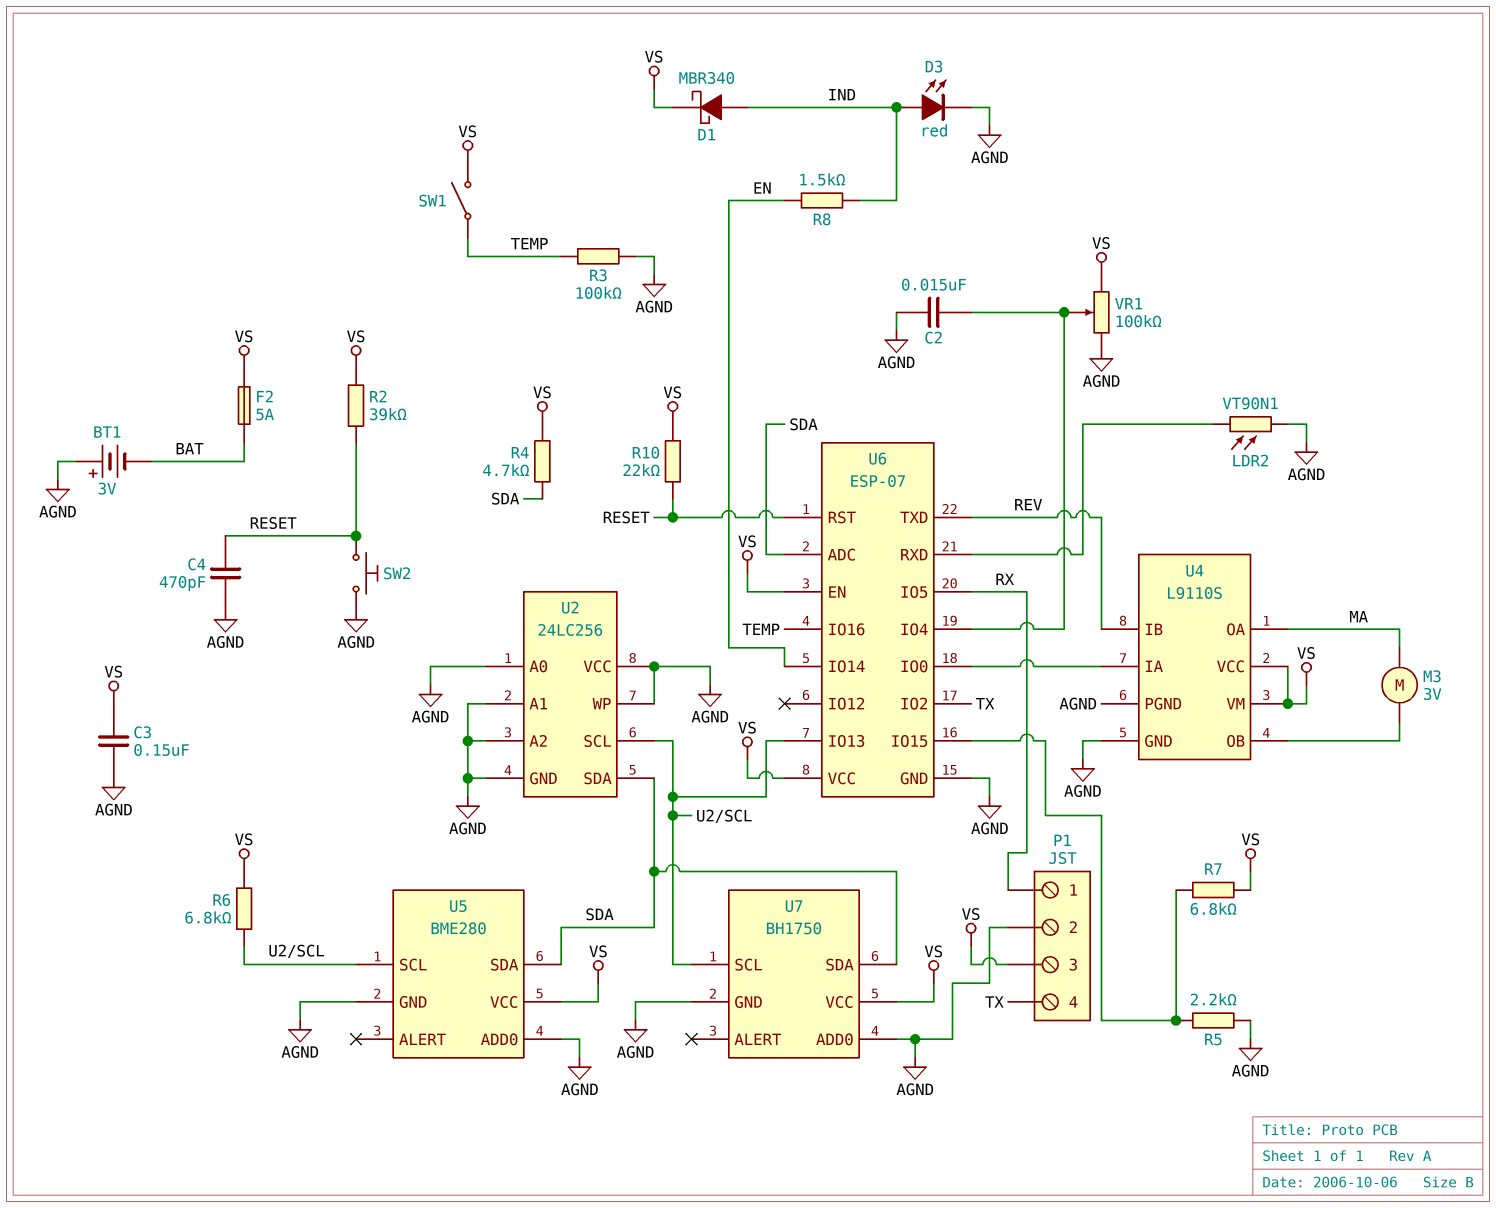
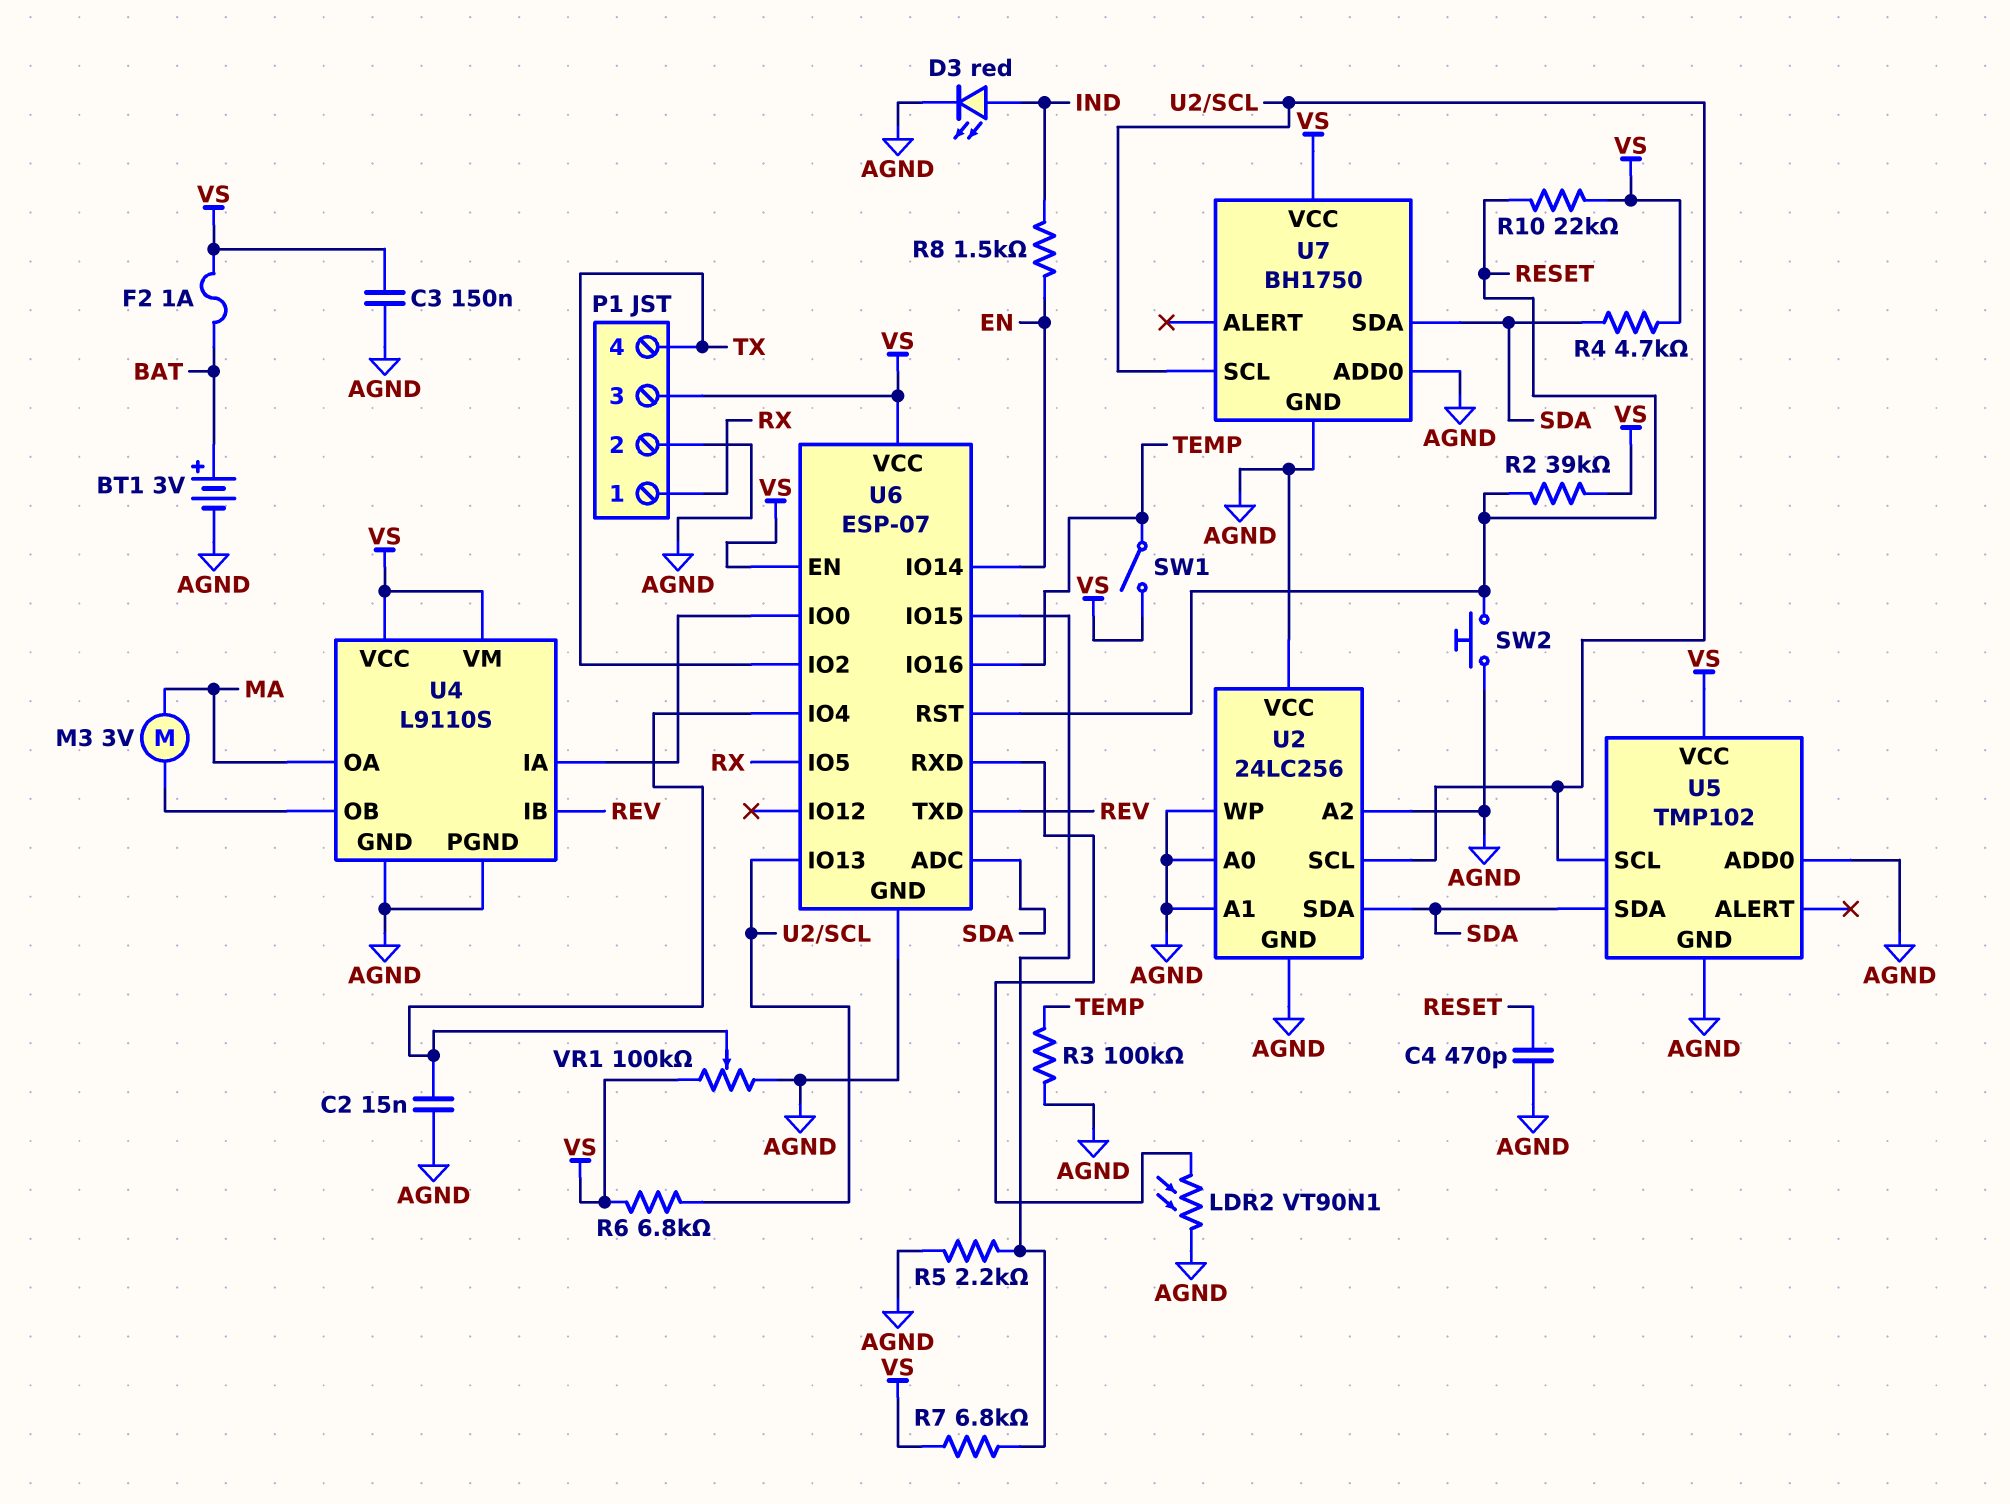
BT1: 3V (plus AGND, minus BAT) -> 3V (plus BAT, minus AGND)
D1: schottky MBR340 (A IND, K VS) -> none
F2: 5A (BAT, VS) -> 1A (BAT, VS)
U5: BME280 -> TMP102

